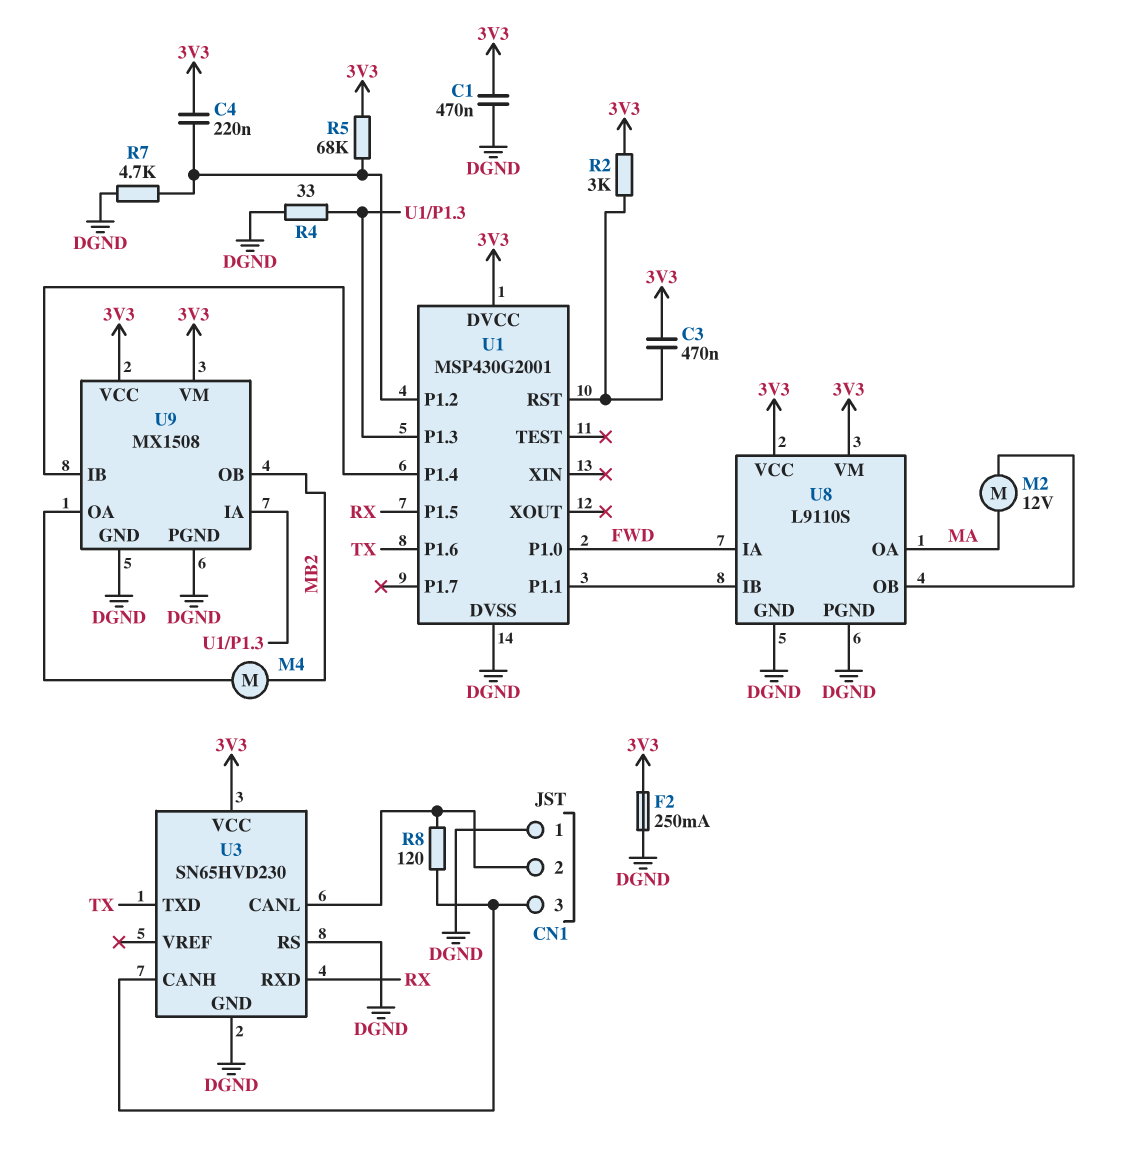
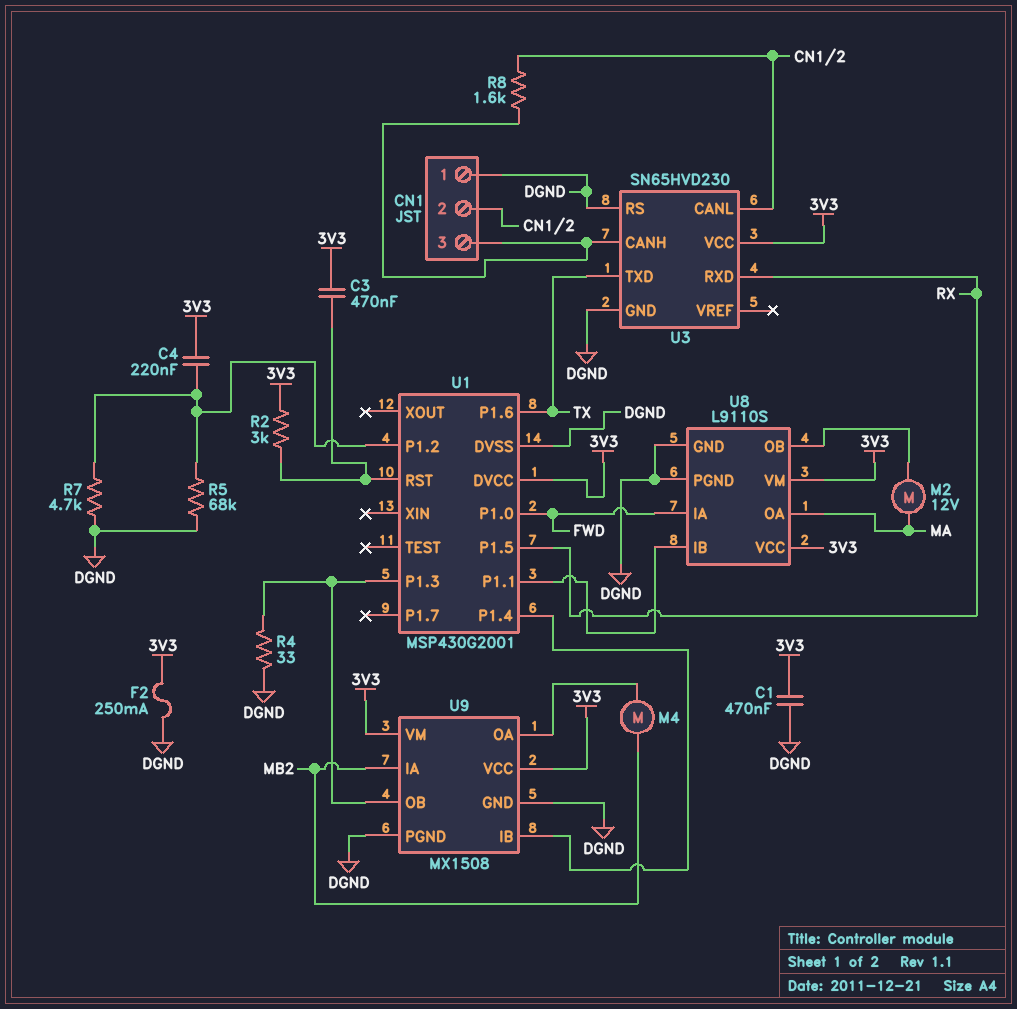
R5: 68k (3V3, U1/P1.2) -> 68k (DGND, U1/P1.2)
R8: 120 (CN1/2, CN1/3) -> 1.6k (CN1/2, CN1/3)
U9 pin IA: U1/P1.3 -> MB2
U9 pin OB: MB2 -> U1/P1.3

